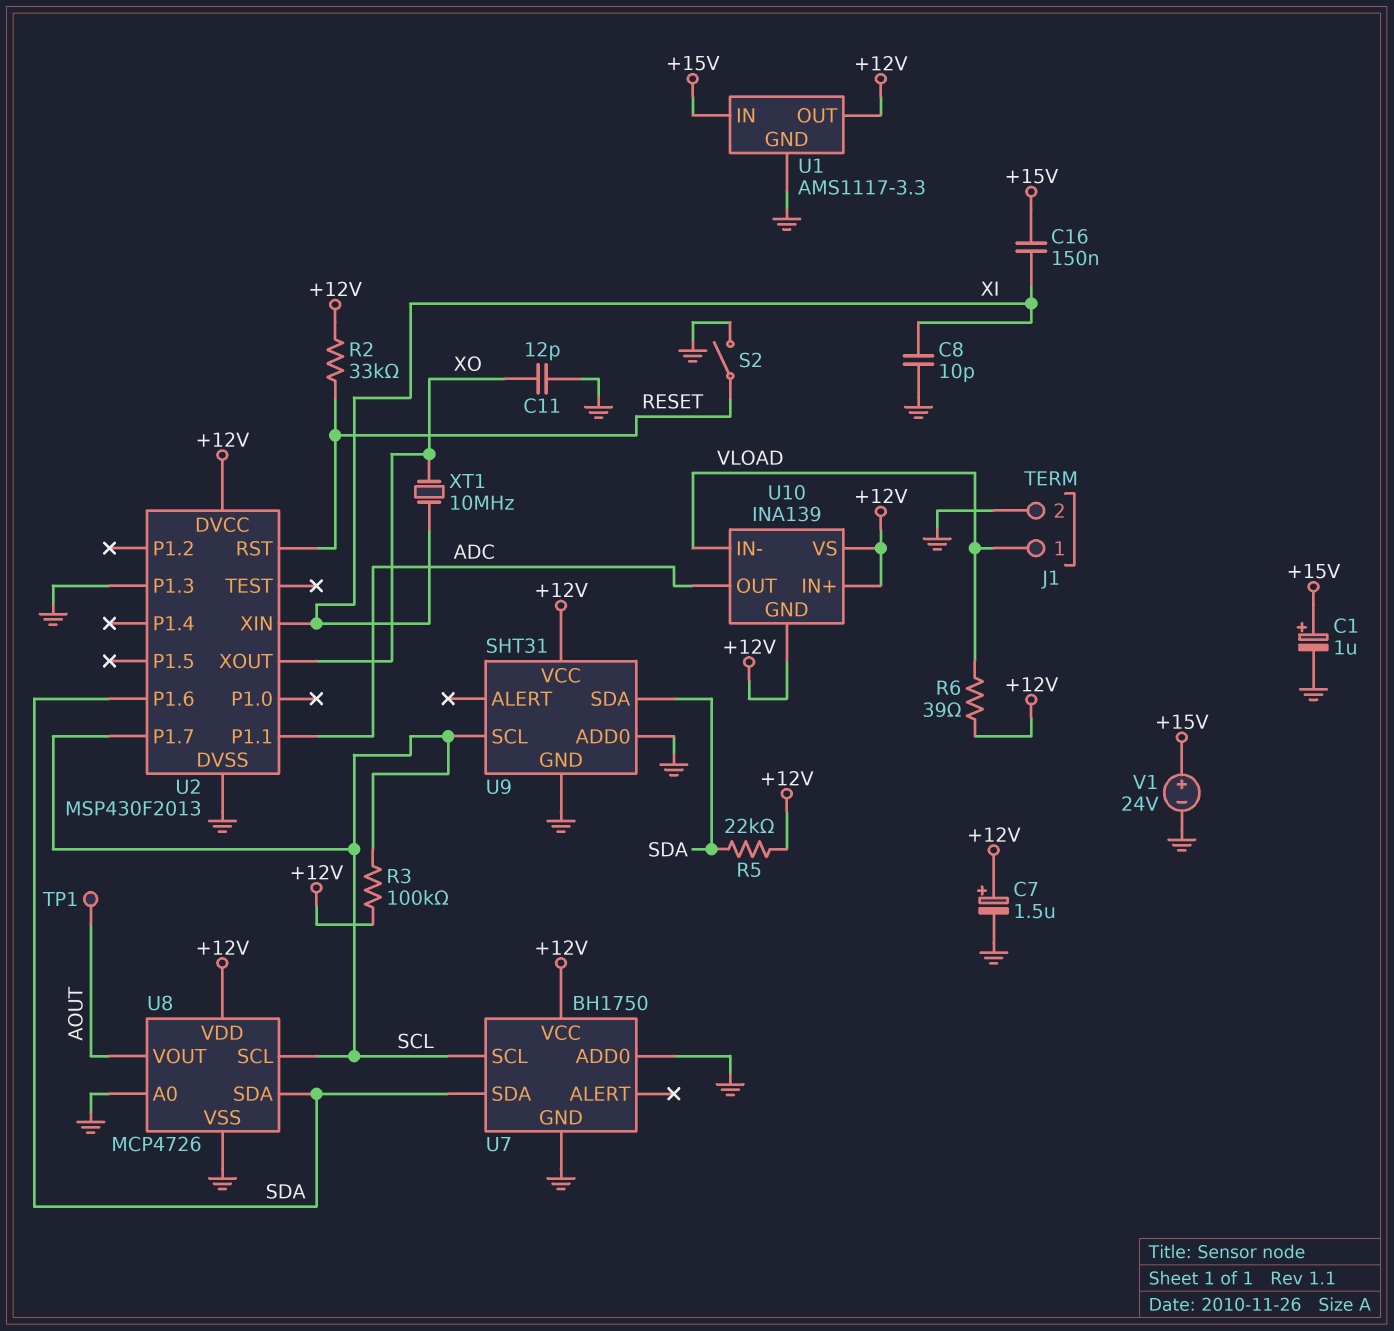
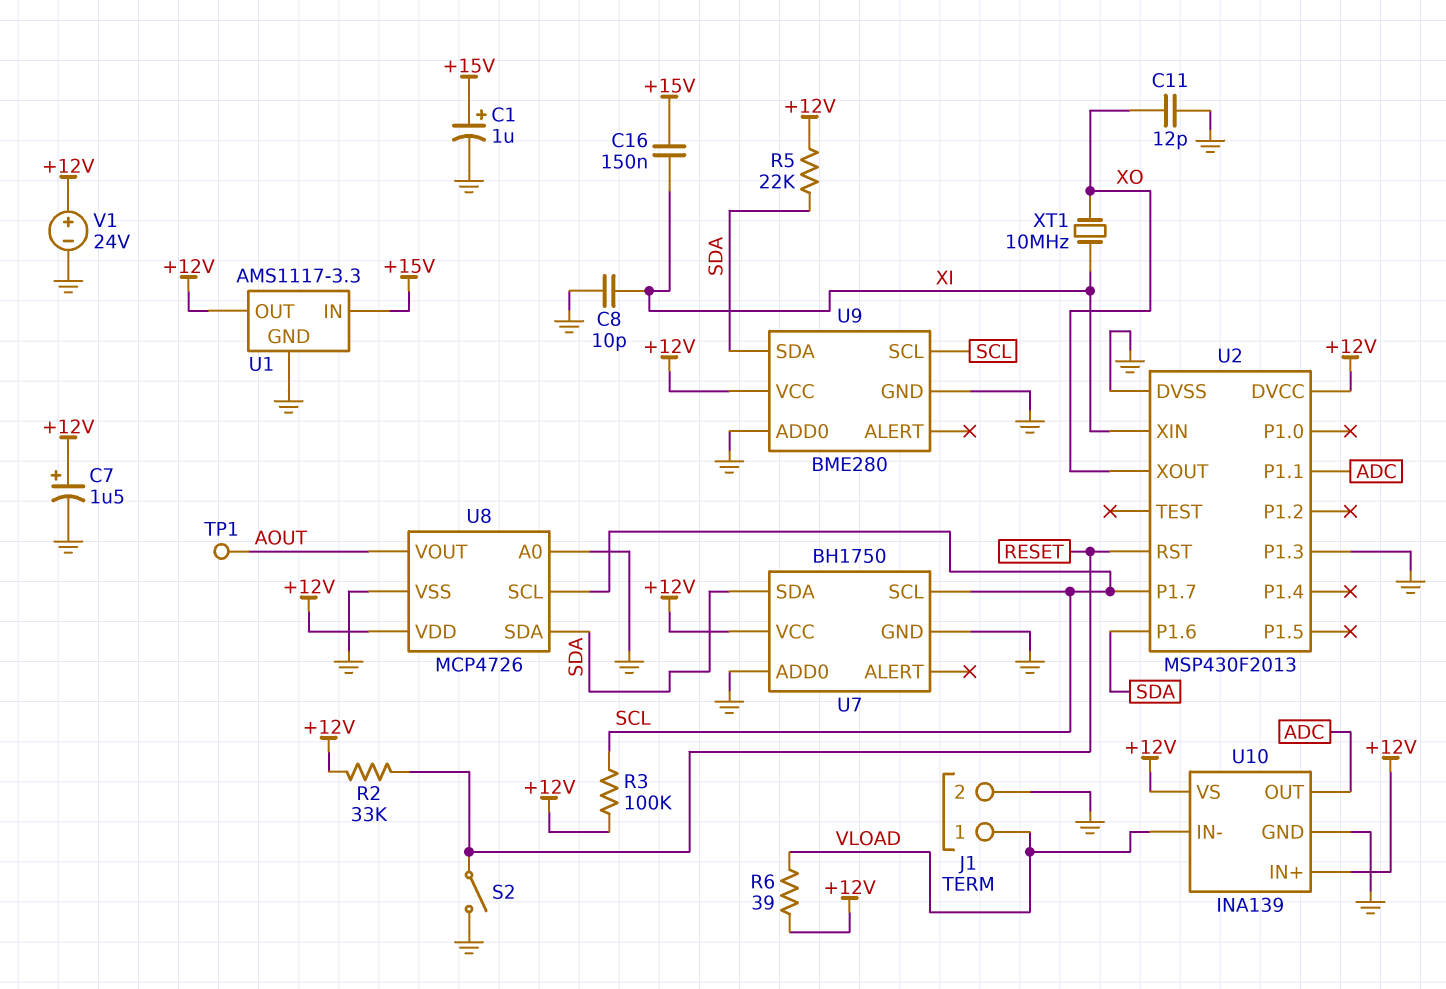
U9: SHT31 -> BME280
U10 pin GND: +12V -> GND
V1: 24V (plus +15V, minus GND) -> 24V (plus +12V, minus GND)

